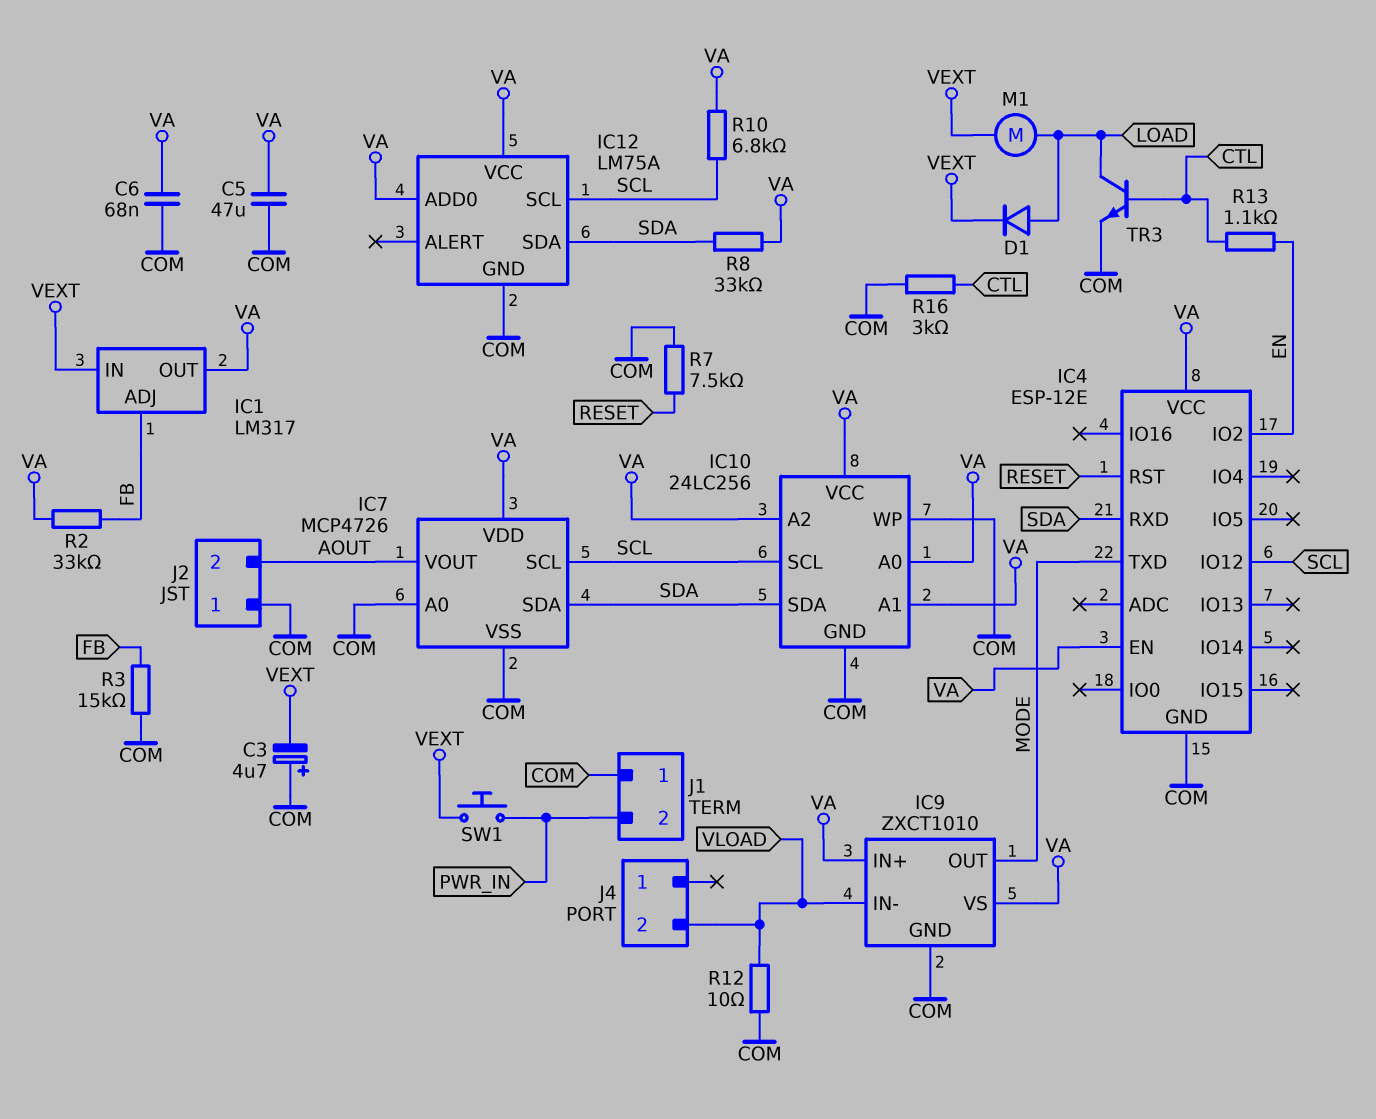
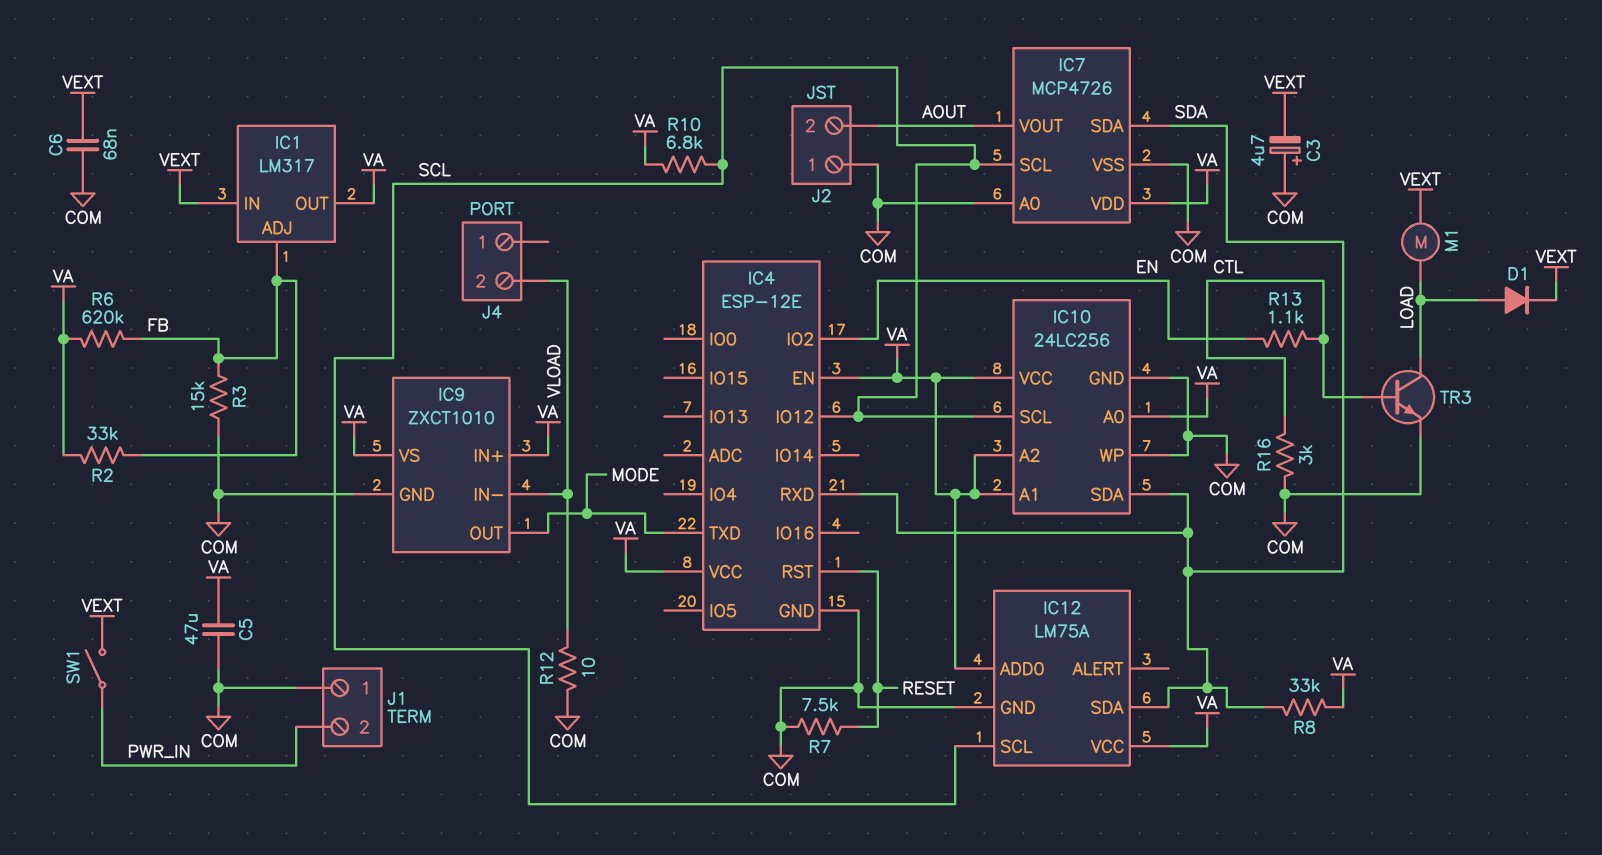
C6: 68nF (COM, VA) -> 68nF (COM, VEXT)
R6: none -> 620k (FB, VA)
SW1: button (PWR_IN, VEXT) -> switch (PWR_IN, VEXT)

